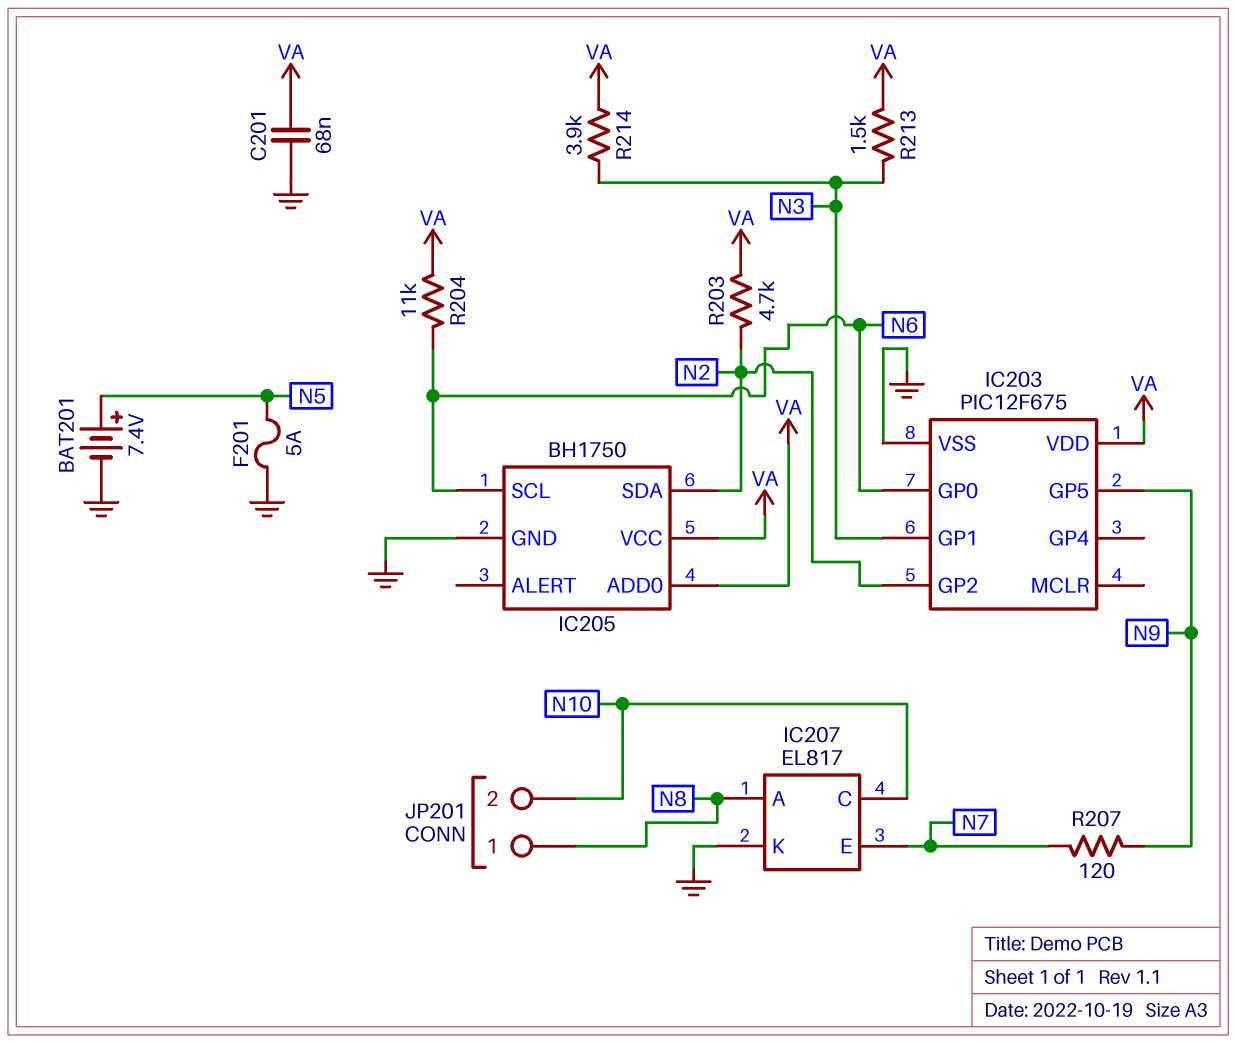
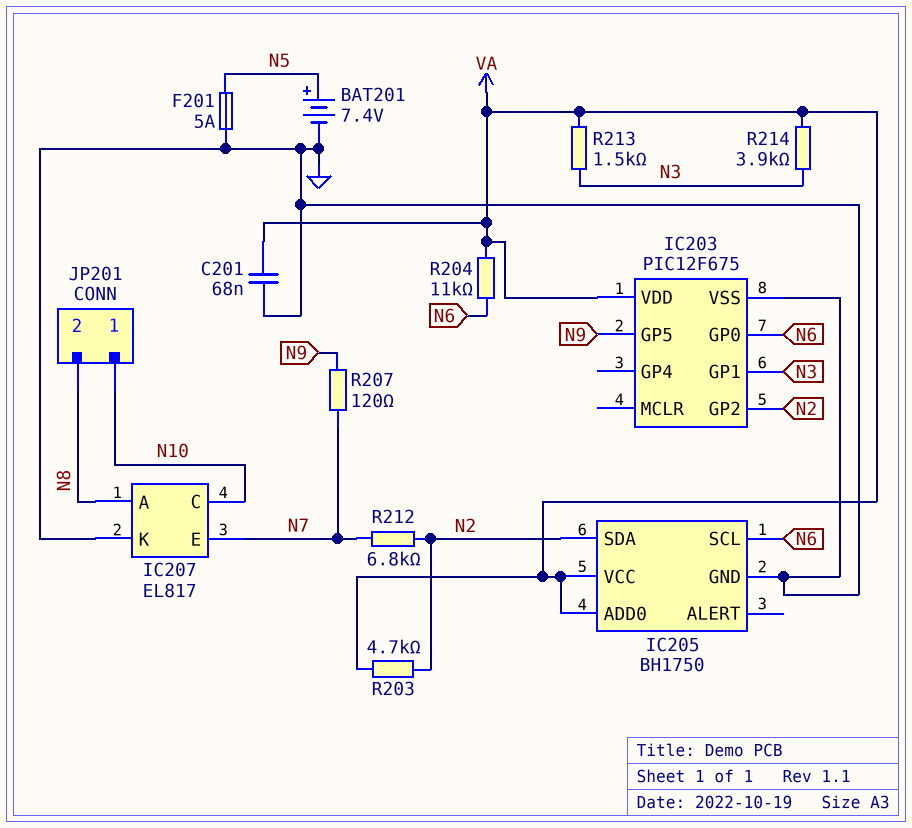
JP201 pin 1: N8 -> N10
JP201 pin 2: N10 -> N8
R212: none -> 6.8k (N2, N7)

